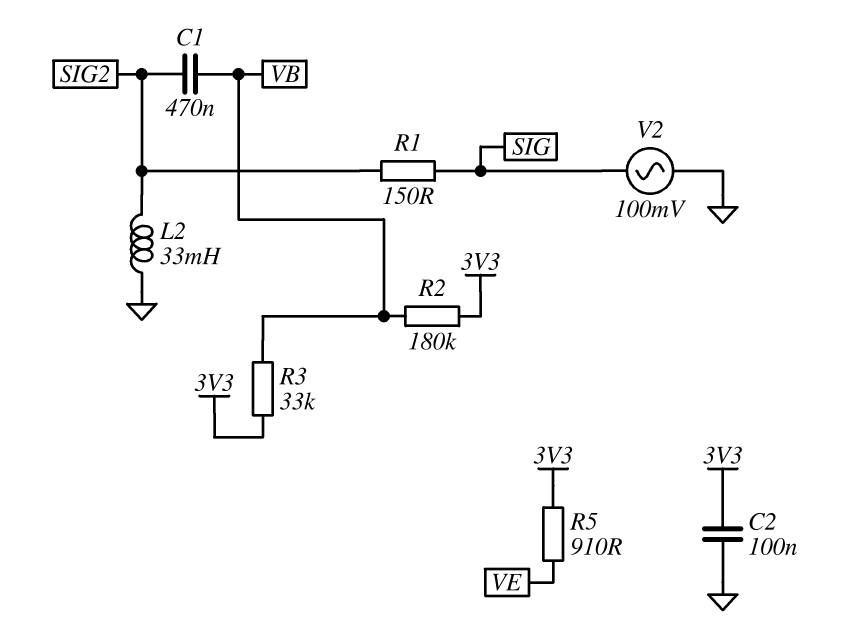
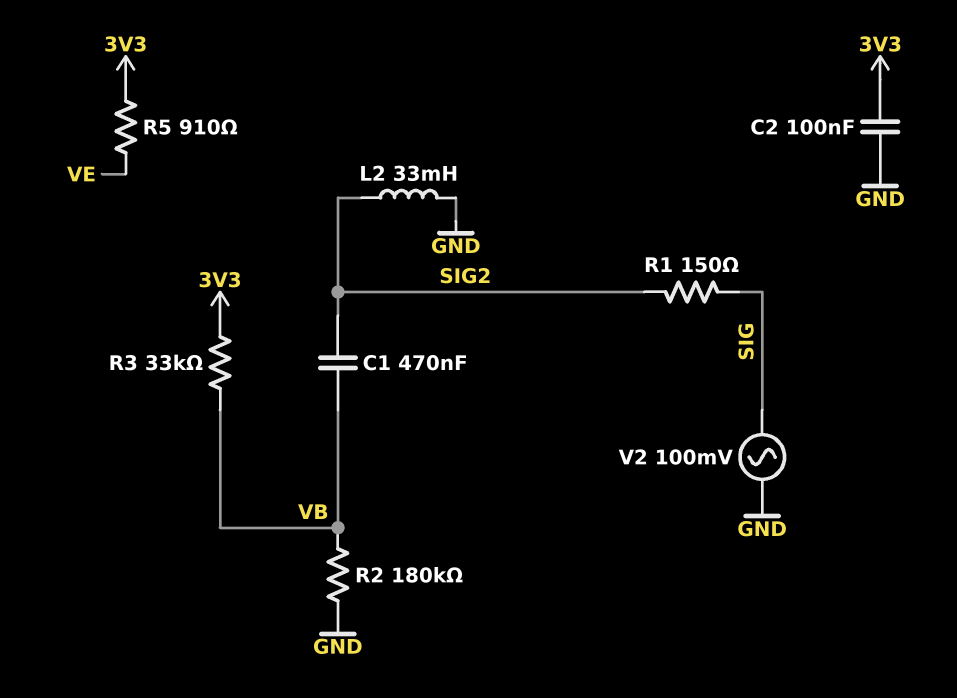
R2: 180k (3V3, VB) -> 180k (GND, VB)

